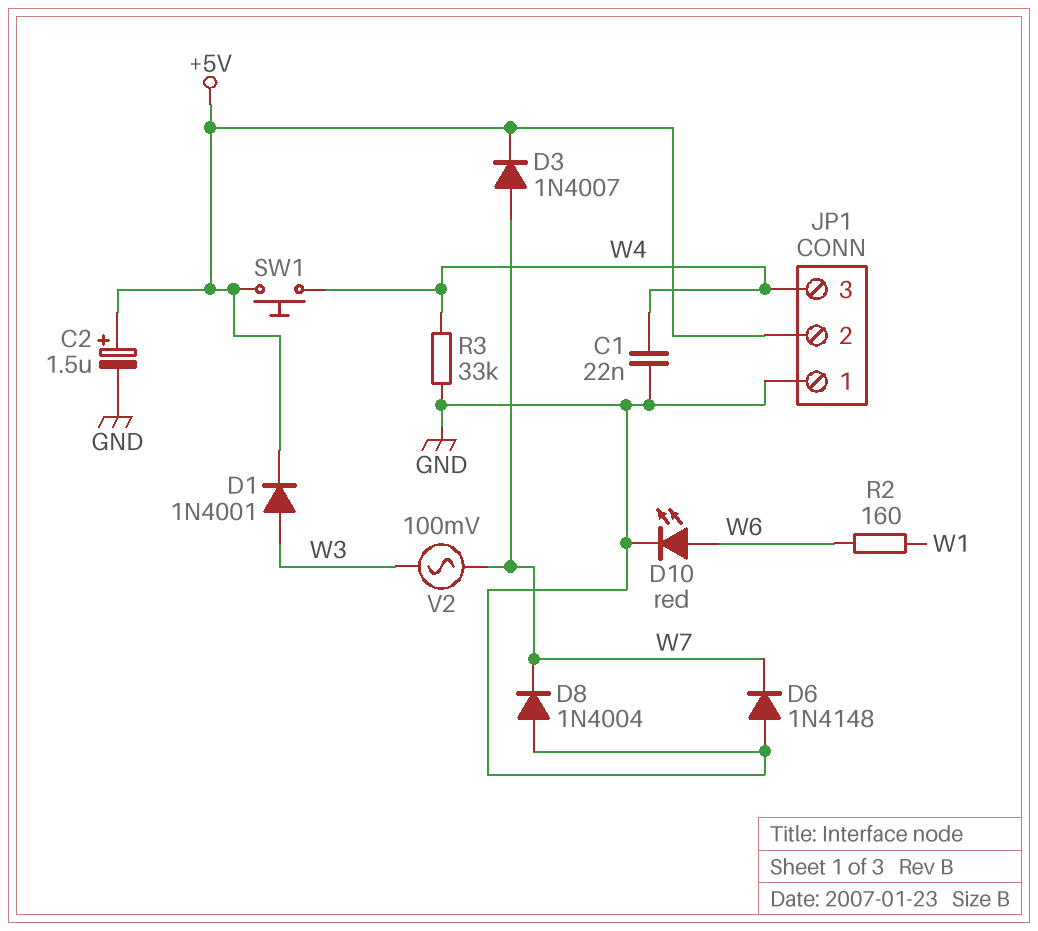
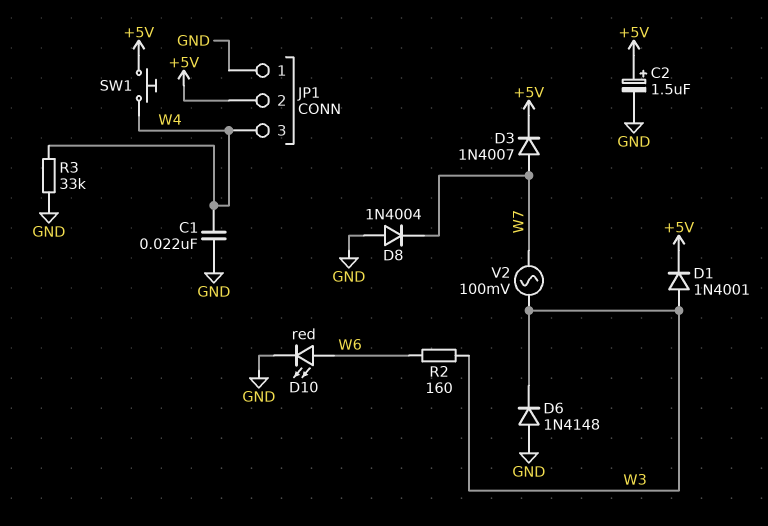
D6: diode 1N4148 (A GND, K W7) -> diode 1N4148 (A GND, K W3)
R2: 160 (W1, W6) -> 160 (W3, W6)

